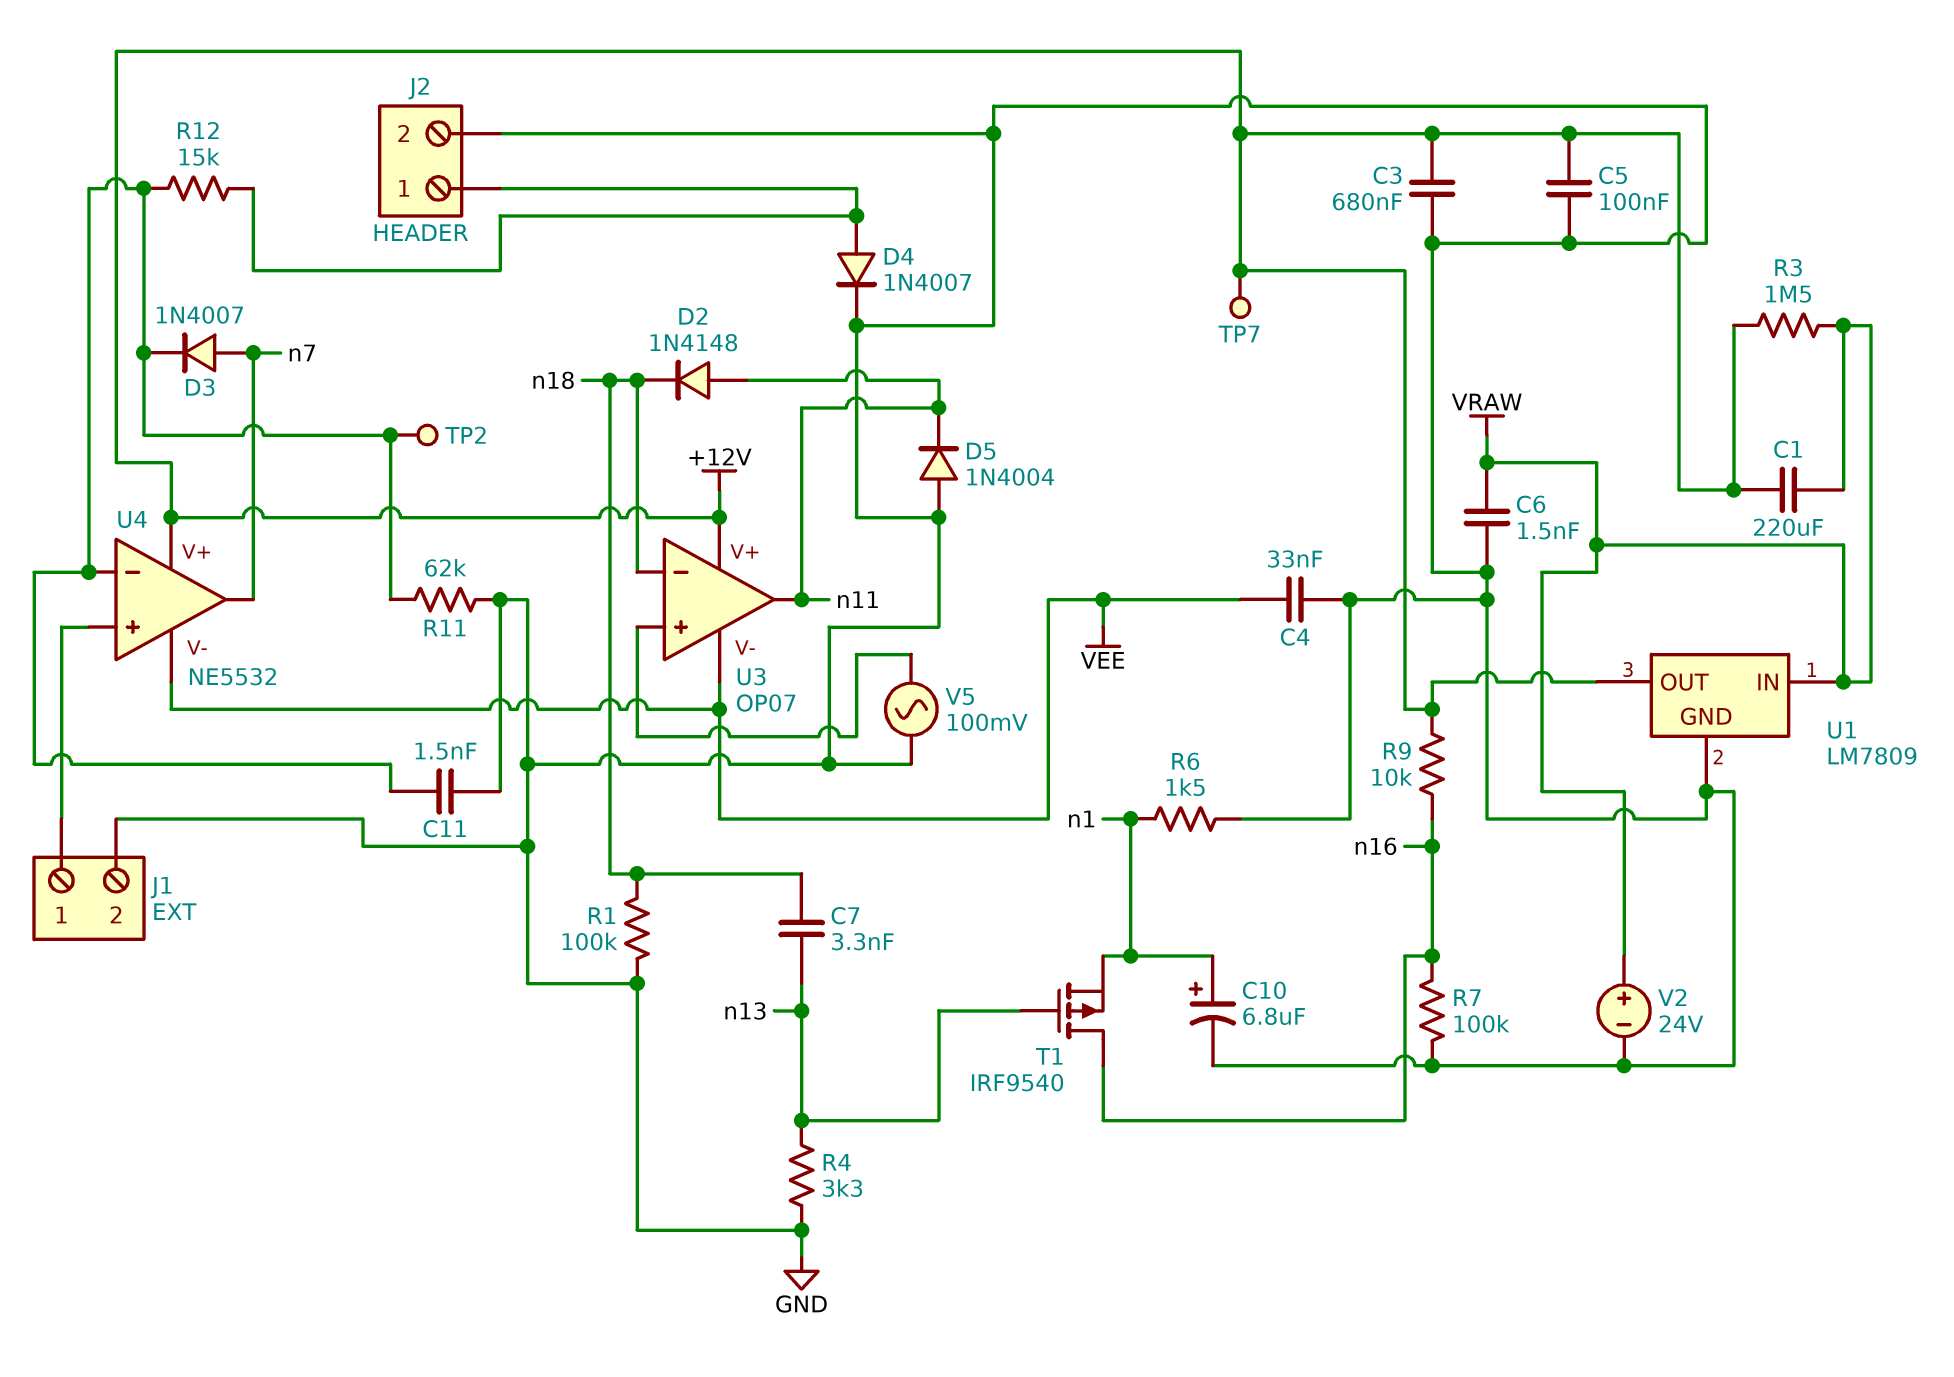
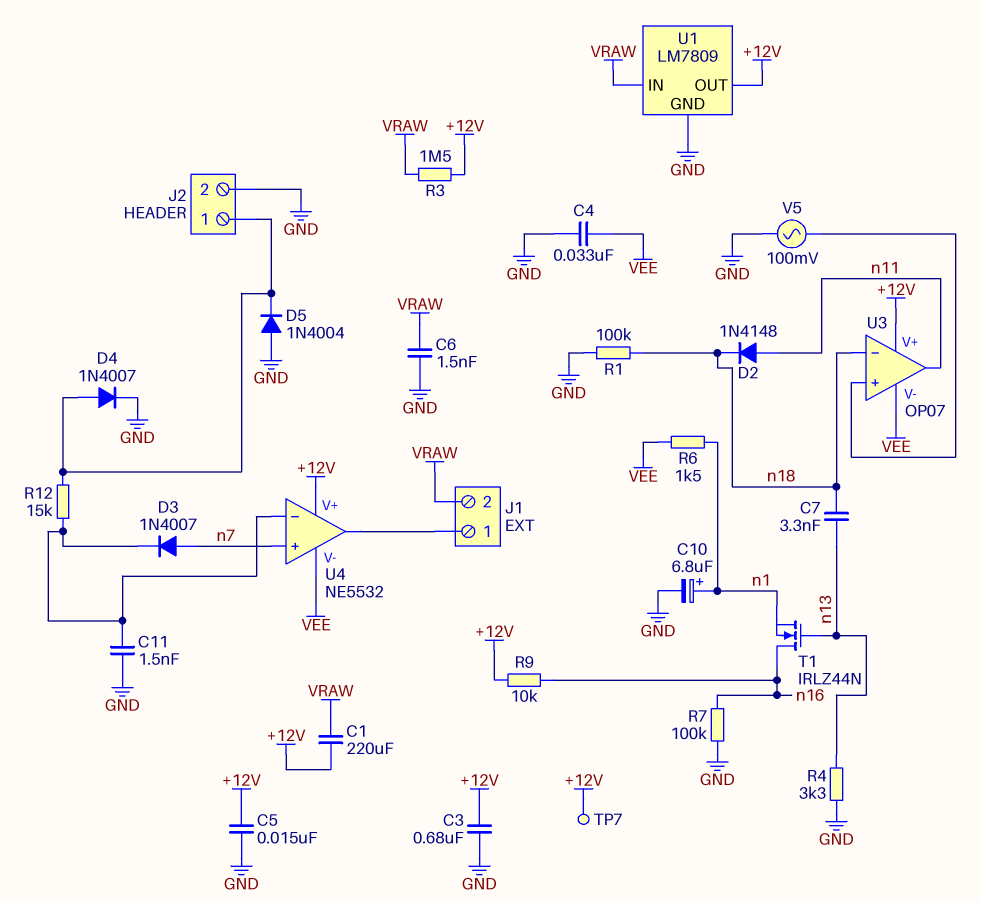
C5: 100nF (+12V, GND) -> 15nF (+12V, GND)
D5: diode 1N4004 (A GND, K n11) -> diode 1N4004 (A GND, K J2/1)
J1 pin 2: GND -> VRAW
R6: 1.5k (GND, n1) -> 1.5k (VEE, n1)
R11: 62k (GND, U4/in-) -> none
T1: PMOS IRF9540 (G n13, D n16, S n1) -> NMOS IRLZ44N (G n13, D n16, S n1)
TP2: test point (U4/in-) -> none
U4 pin in+: J1/1 -> n7
U4 pin out: n7 -> J1/1
V2: 24V (plus VRAW, minus GND) -> none

